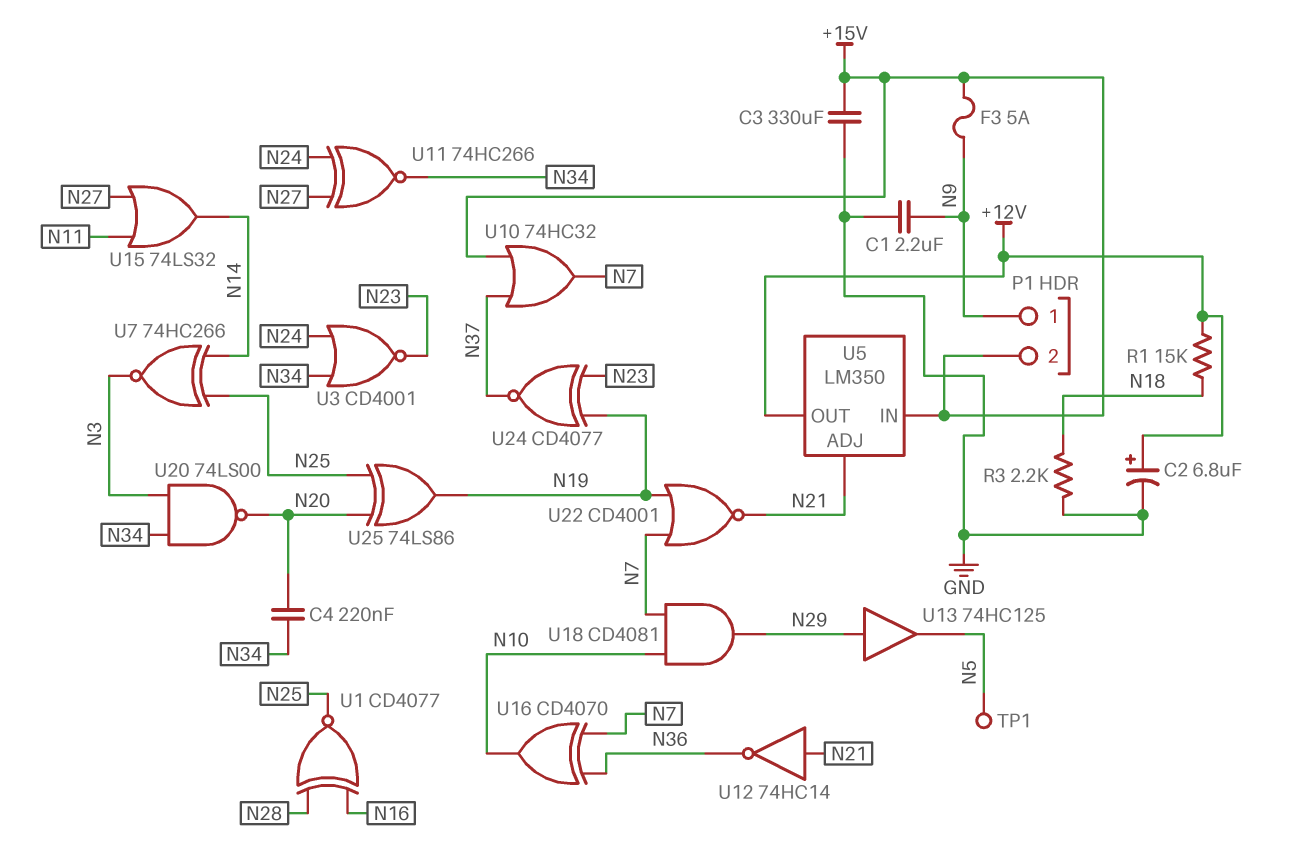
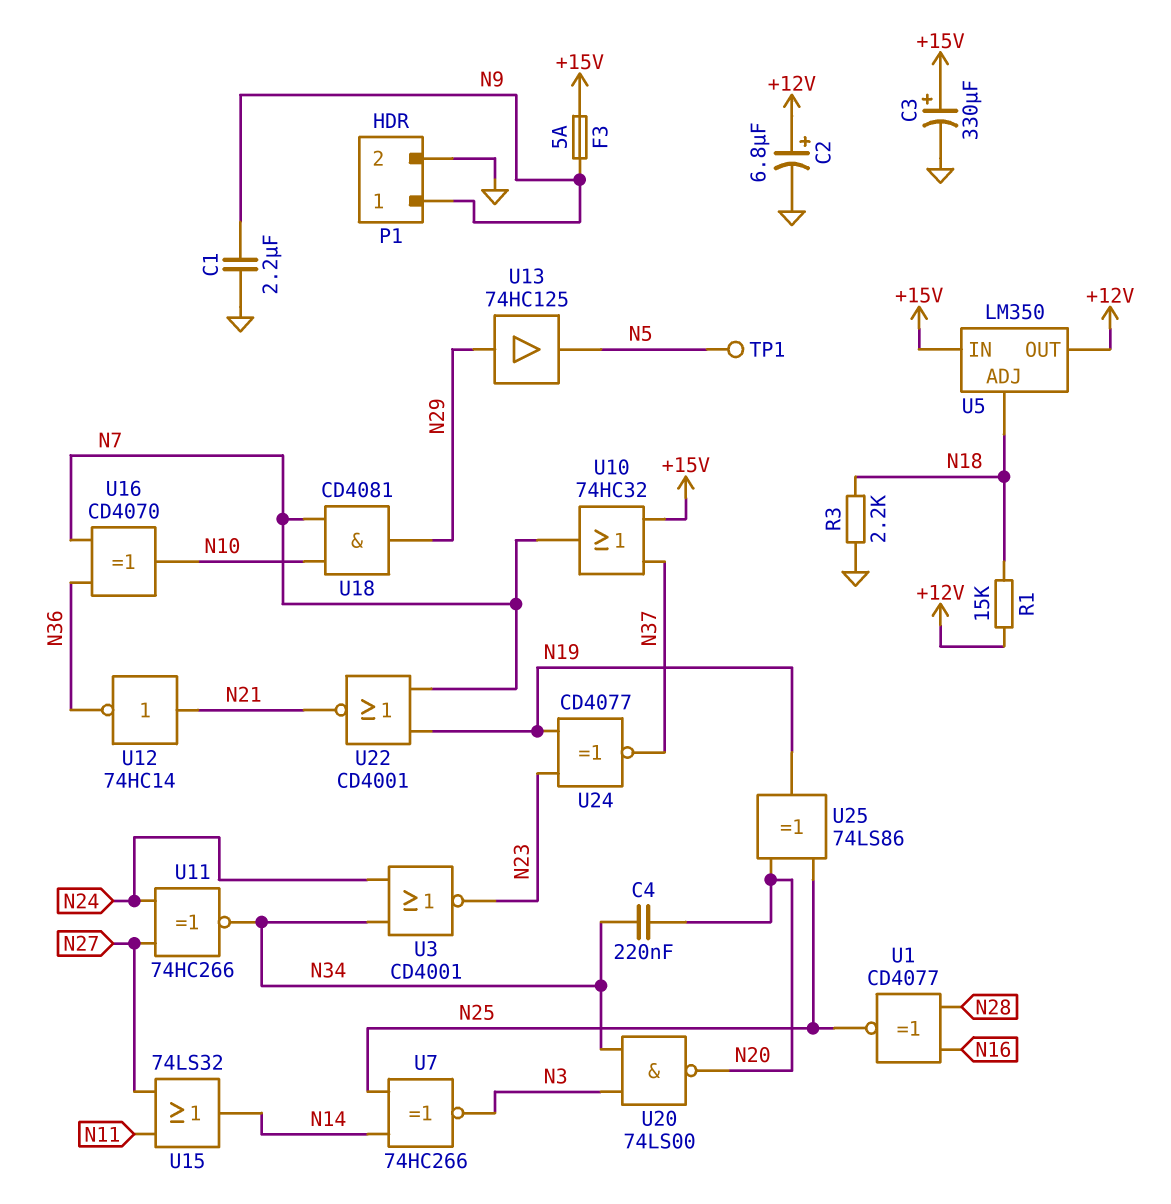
C3: 330uF (+15V, GND) -> 330uF (plus +15V, minus GND)
P1 pin 2: +15V -> GND
U5 pin ADJ: N21 -> N18

